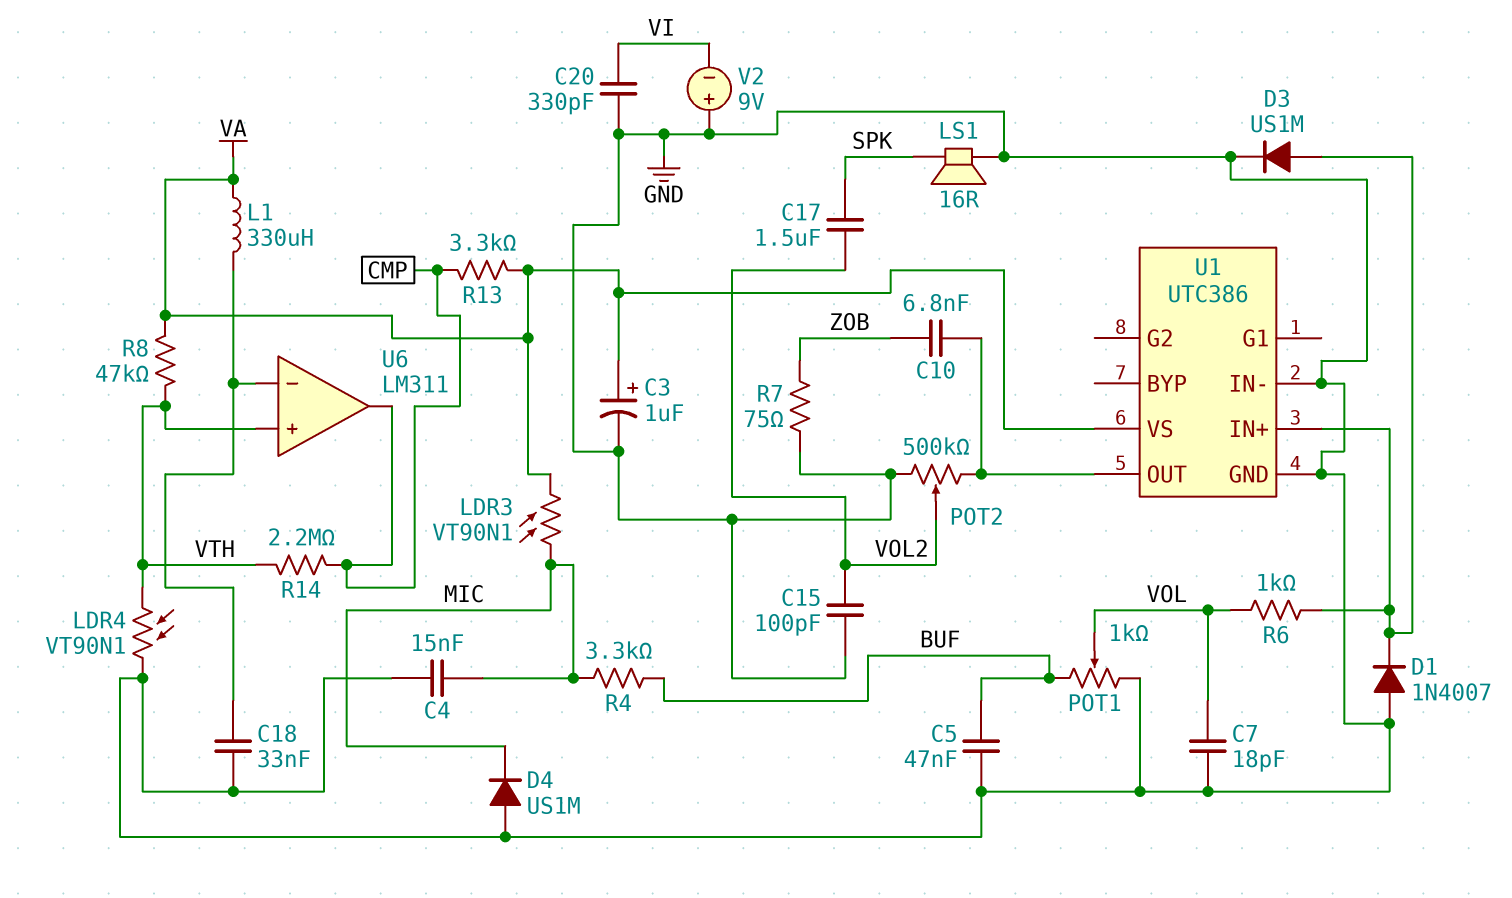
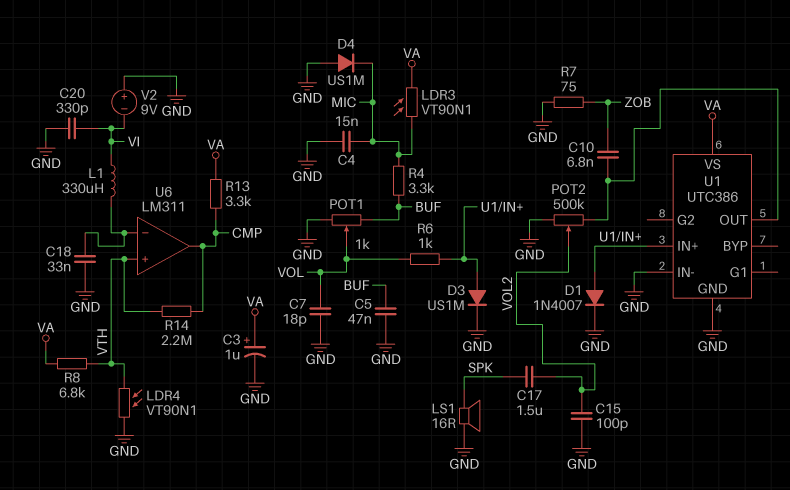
D1: diode 1N4007 (A GND, K U1/IN+) -> diode 1N4007 (A U1/IN+, K GND)
L1: 330uH (U6/in-, VA) -> 330uH (U6/in-, VI)
R8: 47k (VA, VTH) -> 6.8k (VA, VTH)

